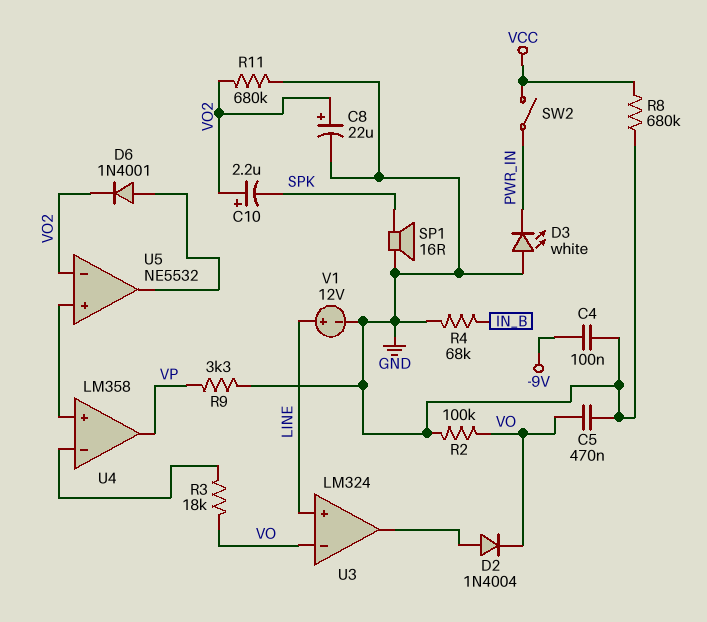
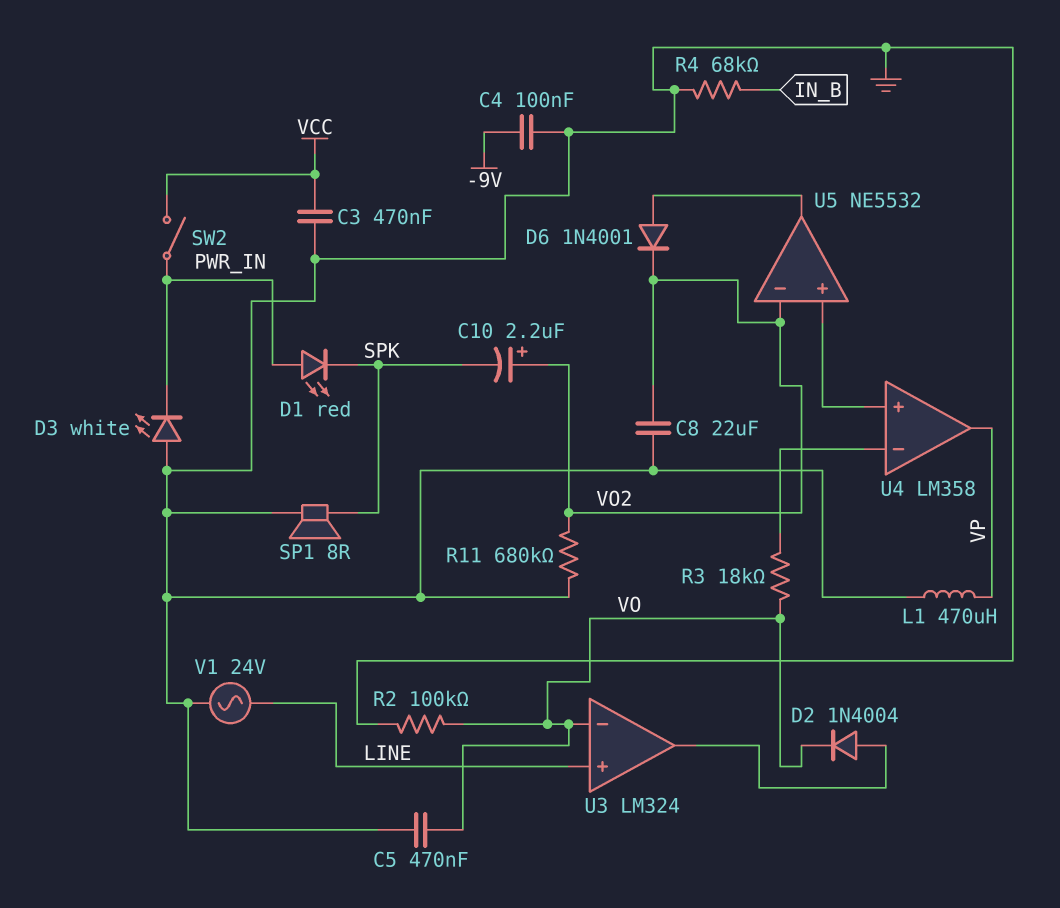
C3: none -> 470nF (GND, VCC)
C8: 22uF (plus VO2, minus GND) -> 22uF (GND, VO2)
D1: none -> LED red (A PWR_IN, K SPK)
L1: none -> 470uH (GND, VP)
R8: 680k (GND, VCC) -> none
R9: 3.3k (GND, VP) -> none
SP1: speaker 16R (GND, SPK) -> speaker 8R (GND, SPK)
V1: 12V (plus LINE, minus GND) -> AC 24V (GND, LINE)

